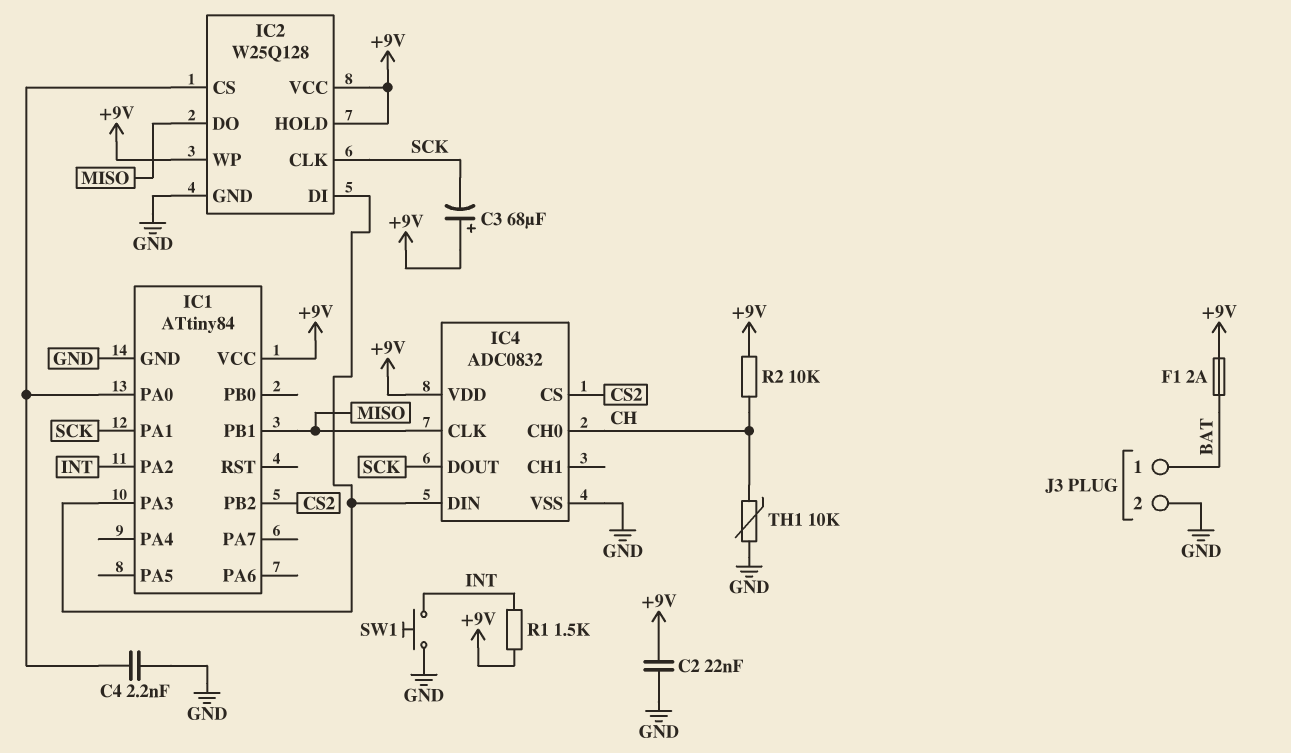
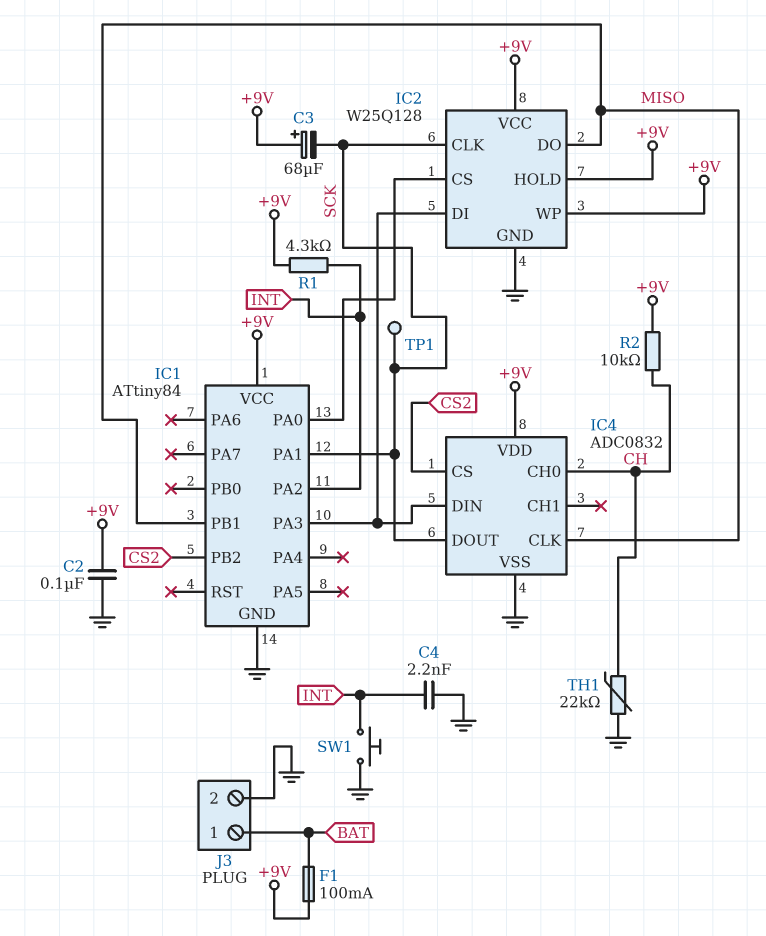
C2: 22nF (+9V, GND) -> 100nF (+9V, GND)
C4: 2.2nF (GND, IC1/PA0) -> 2.2nF (GND, INT)
F1: 2A (+9V, BAT) -> 100mA (+9V, BAT)
R1: 1.5k (+9V, INT) -> 4.3k (+9V, INT)
TH1: 10k (CH, GND) -> 22k (CH, GND)
TP1: none -> test point (SCK)

